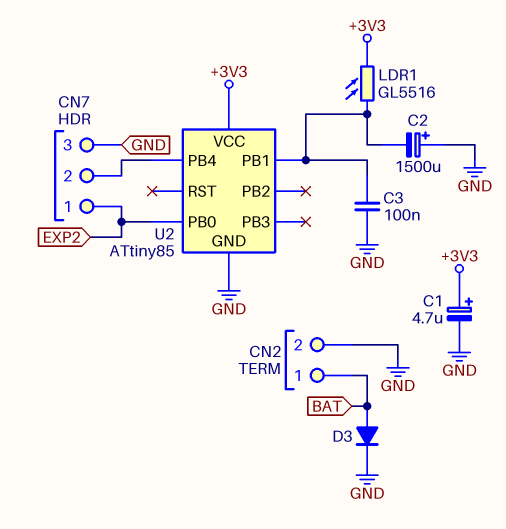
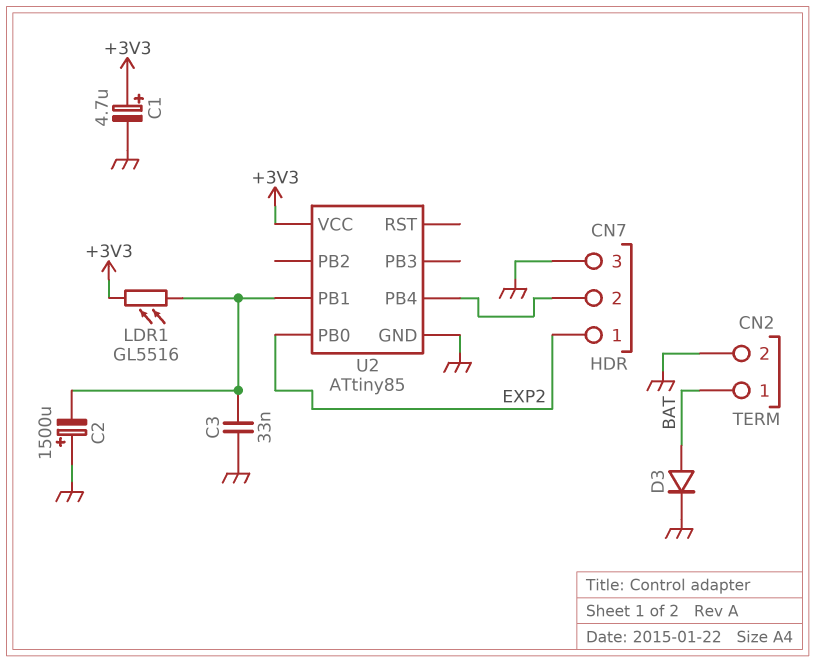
C3: 100nF (GND, U2/PB1) -> 33nF (GND, U2/PB1)

